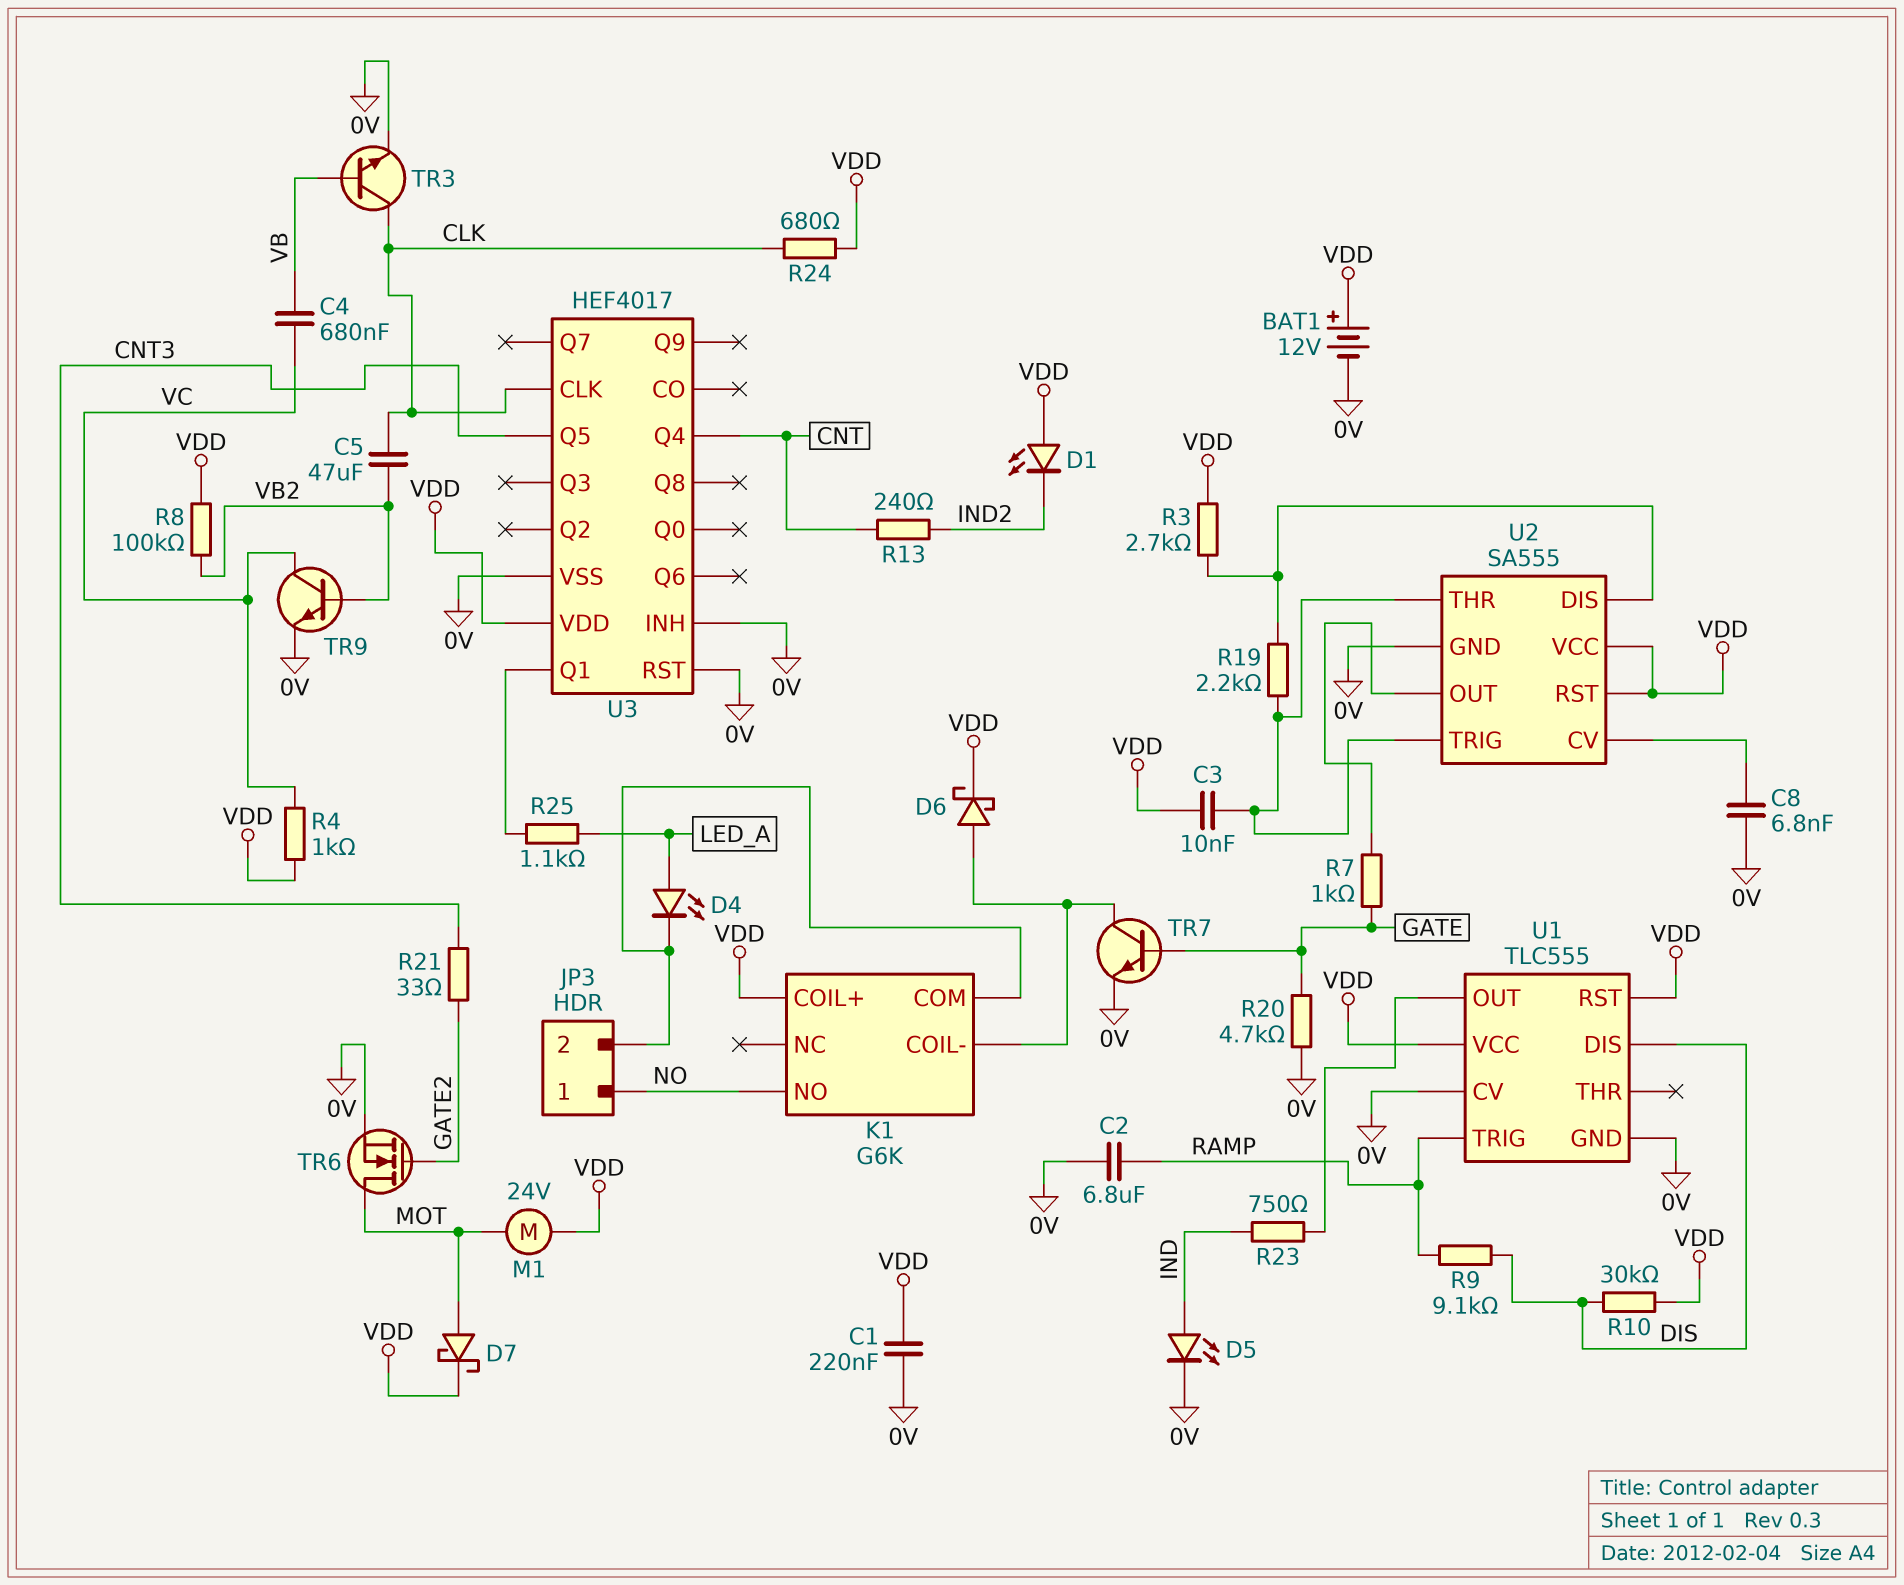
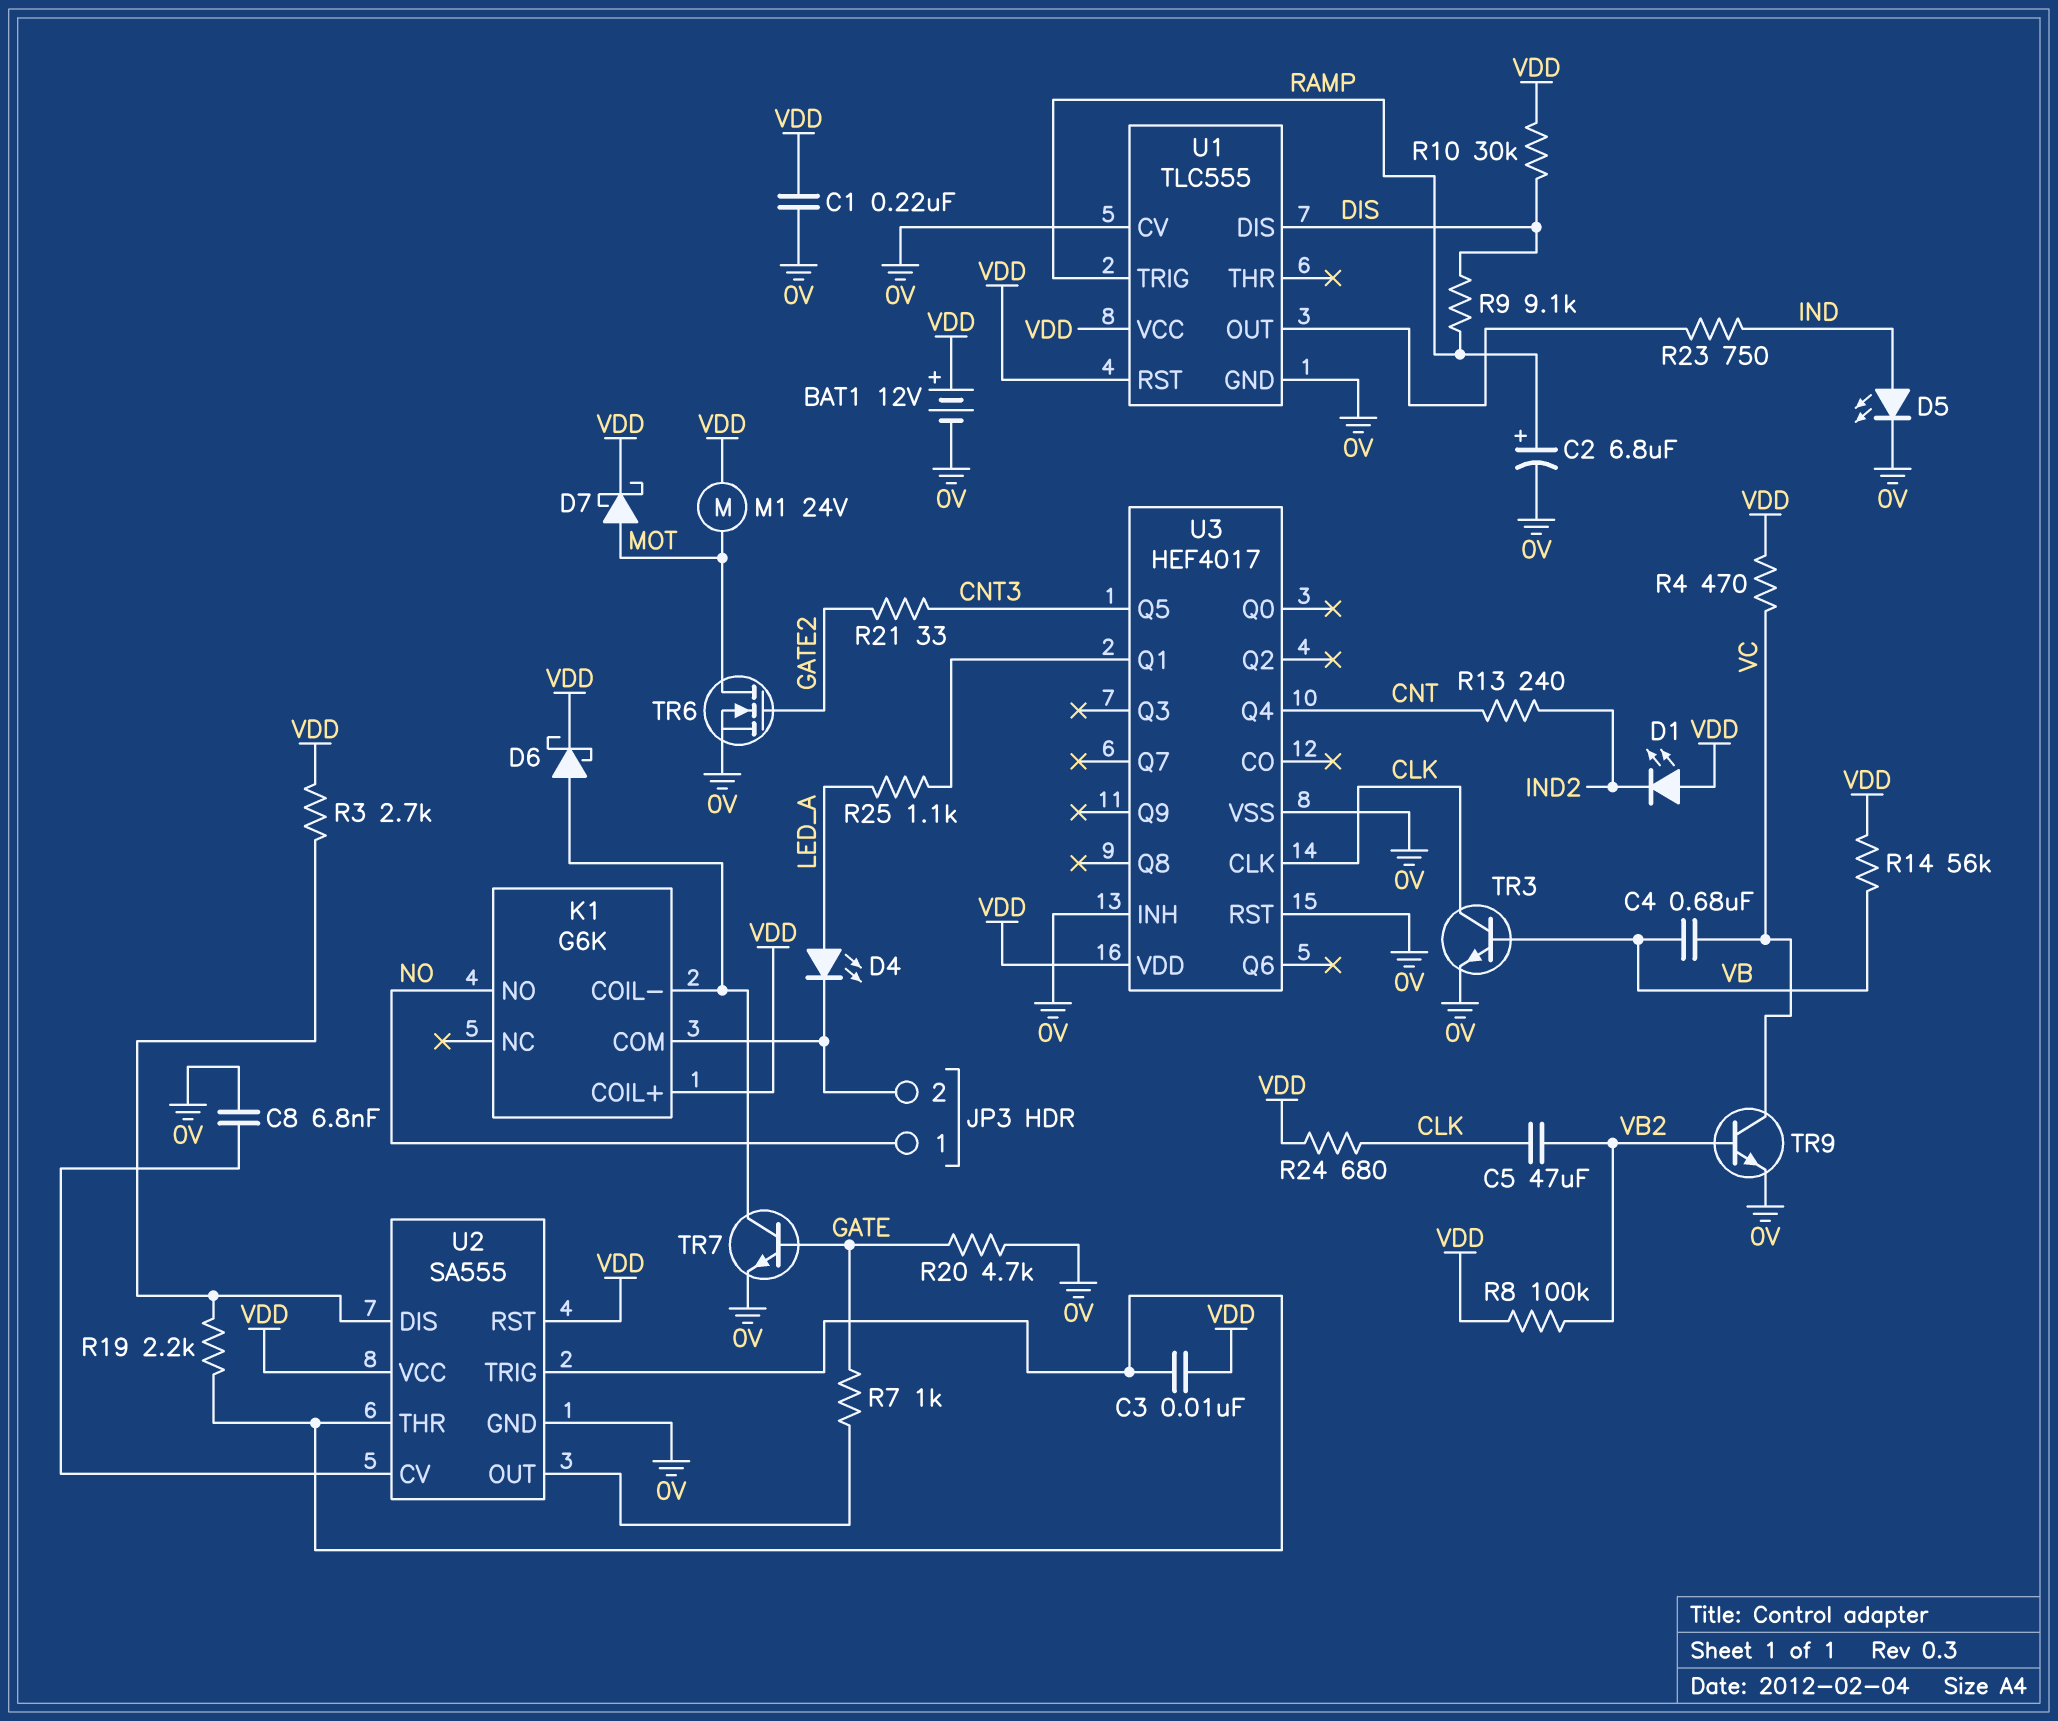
C2: 6.8uF (0V, RAMP) -> 6.8uF (plus RAMP, minus 0V)
R4: 1k (VC, VDD) -> 470 (VC, VDD)
R14: none -> 56k (VB, VDD)

